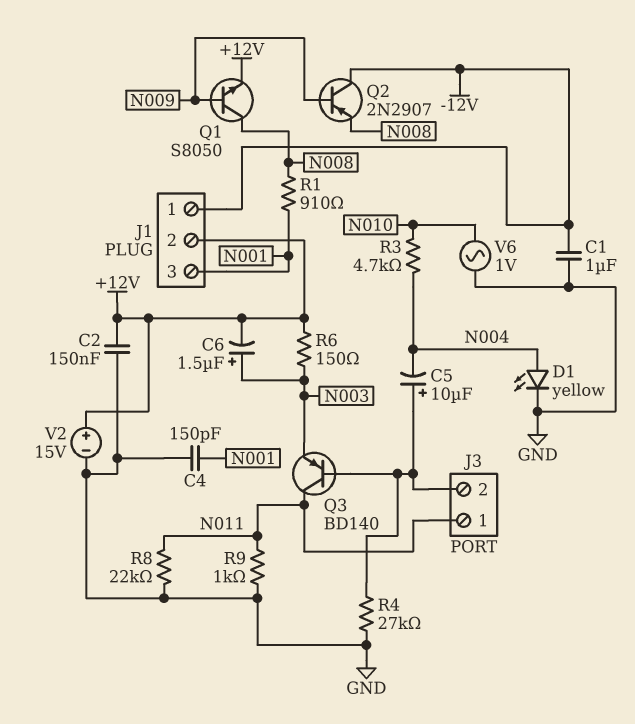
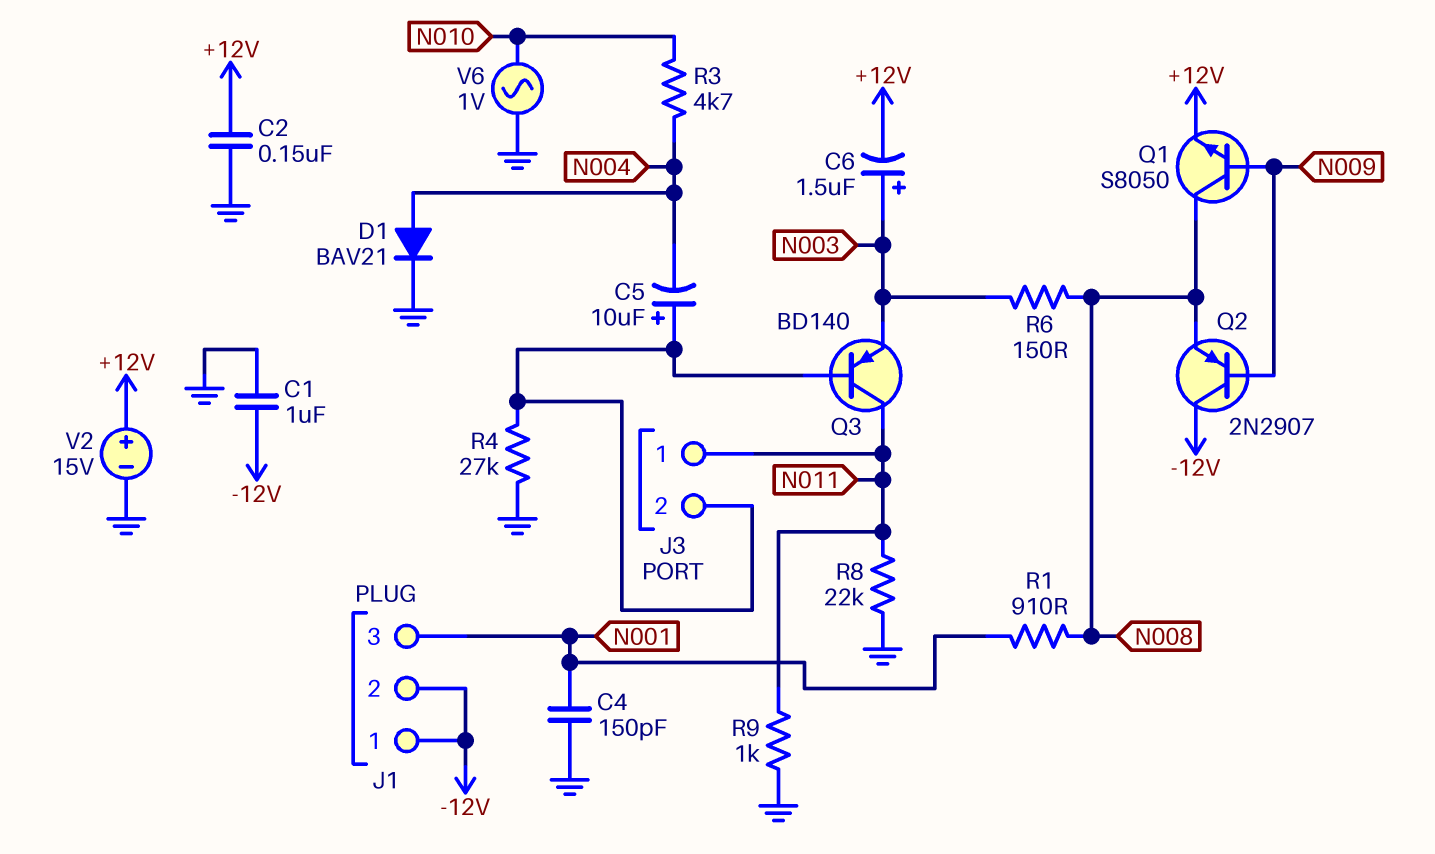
D1: LED yellow (A N004, K GND) -> diode BAV21 (A N004, K GND)
J1 pin 2: +12V -> -12V
R6: 150 (+12V, N003) -> 150 (N003, N008)

